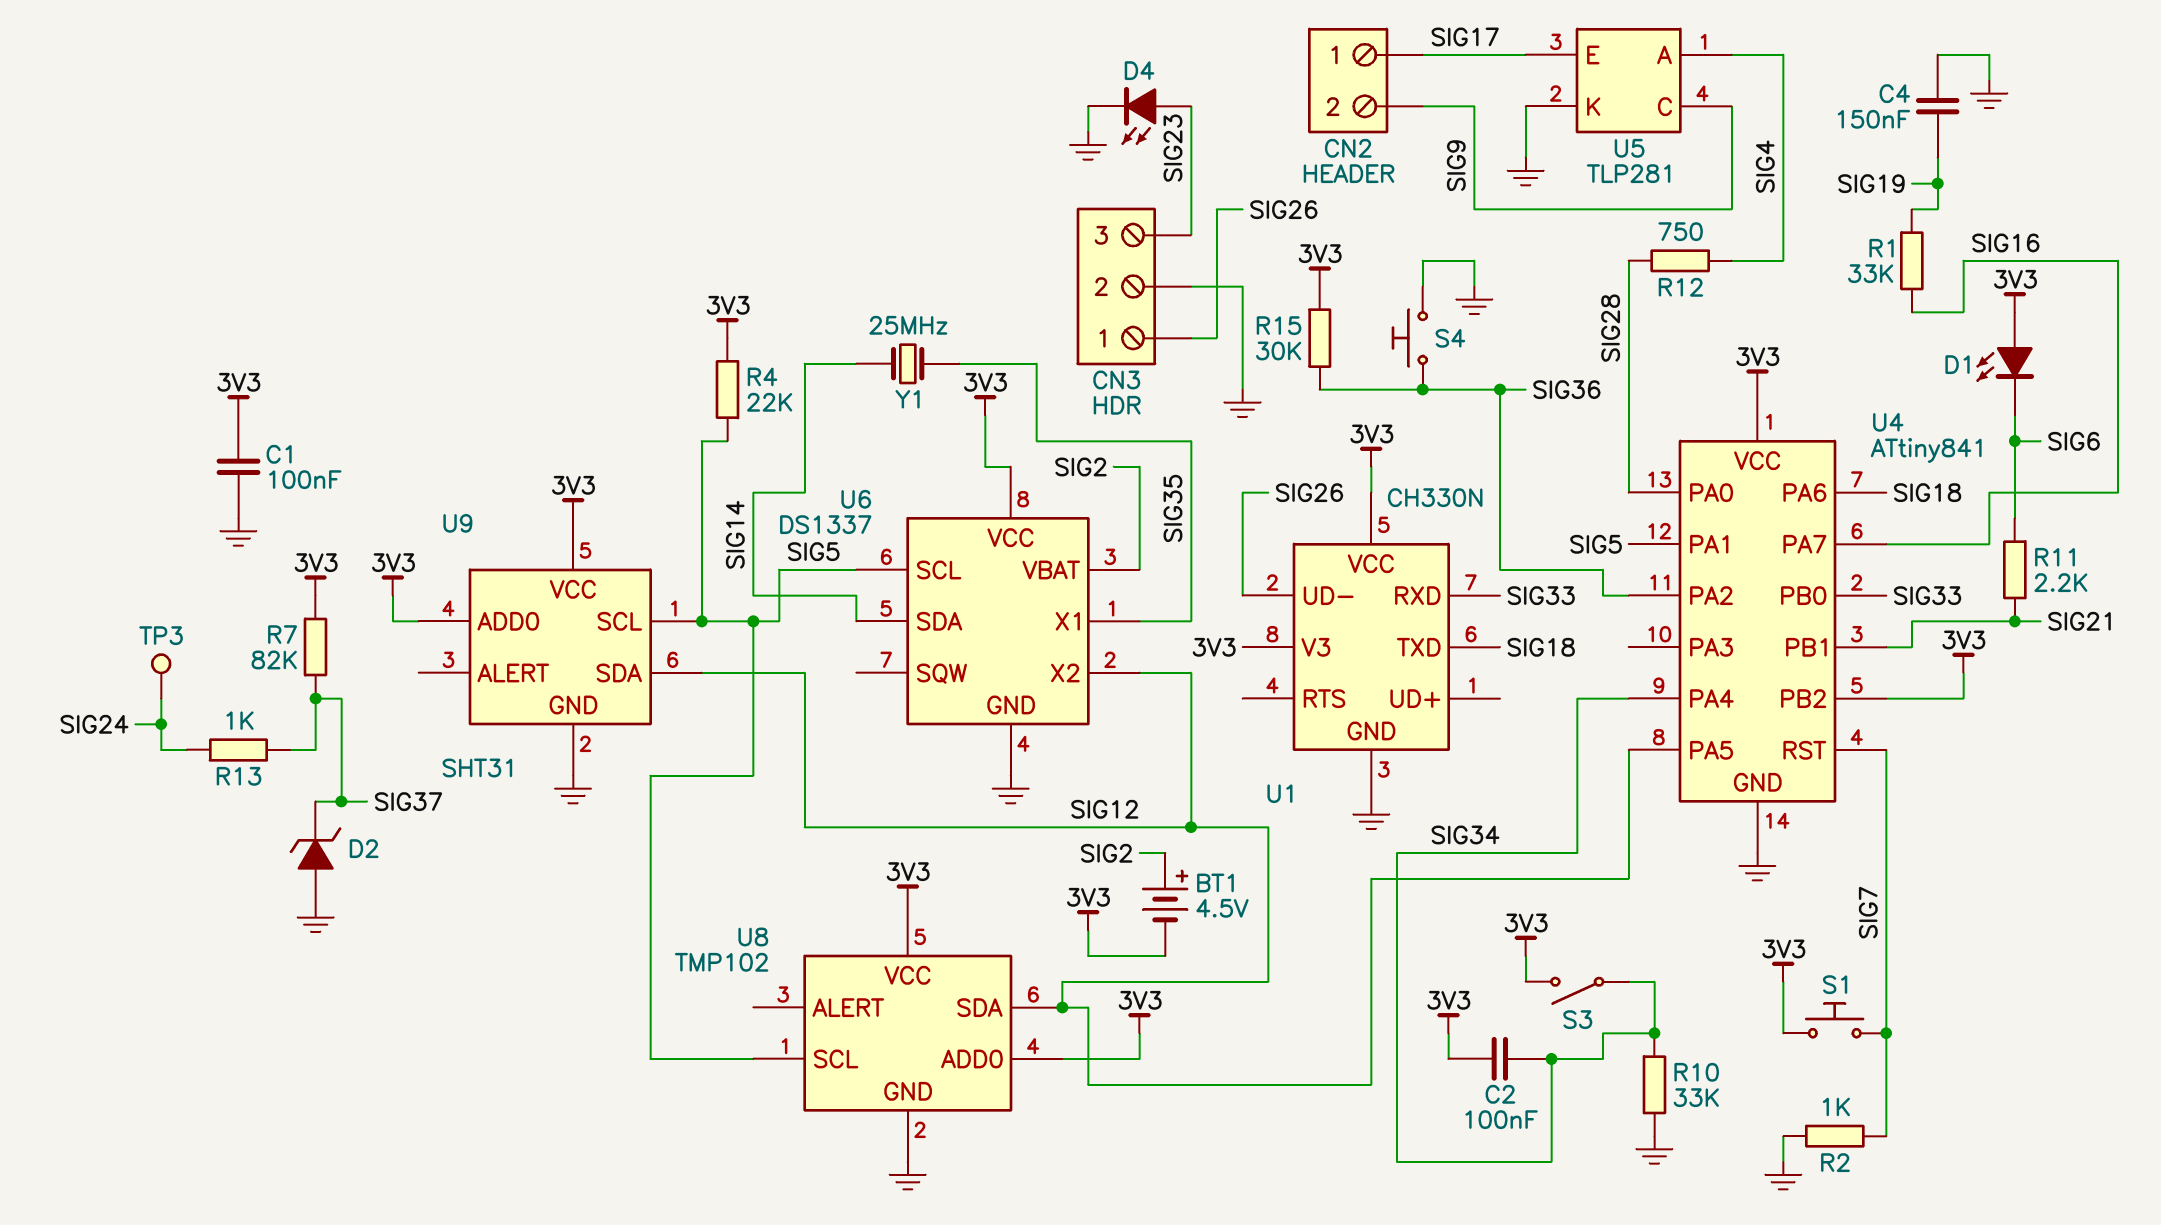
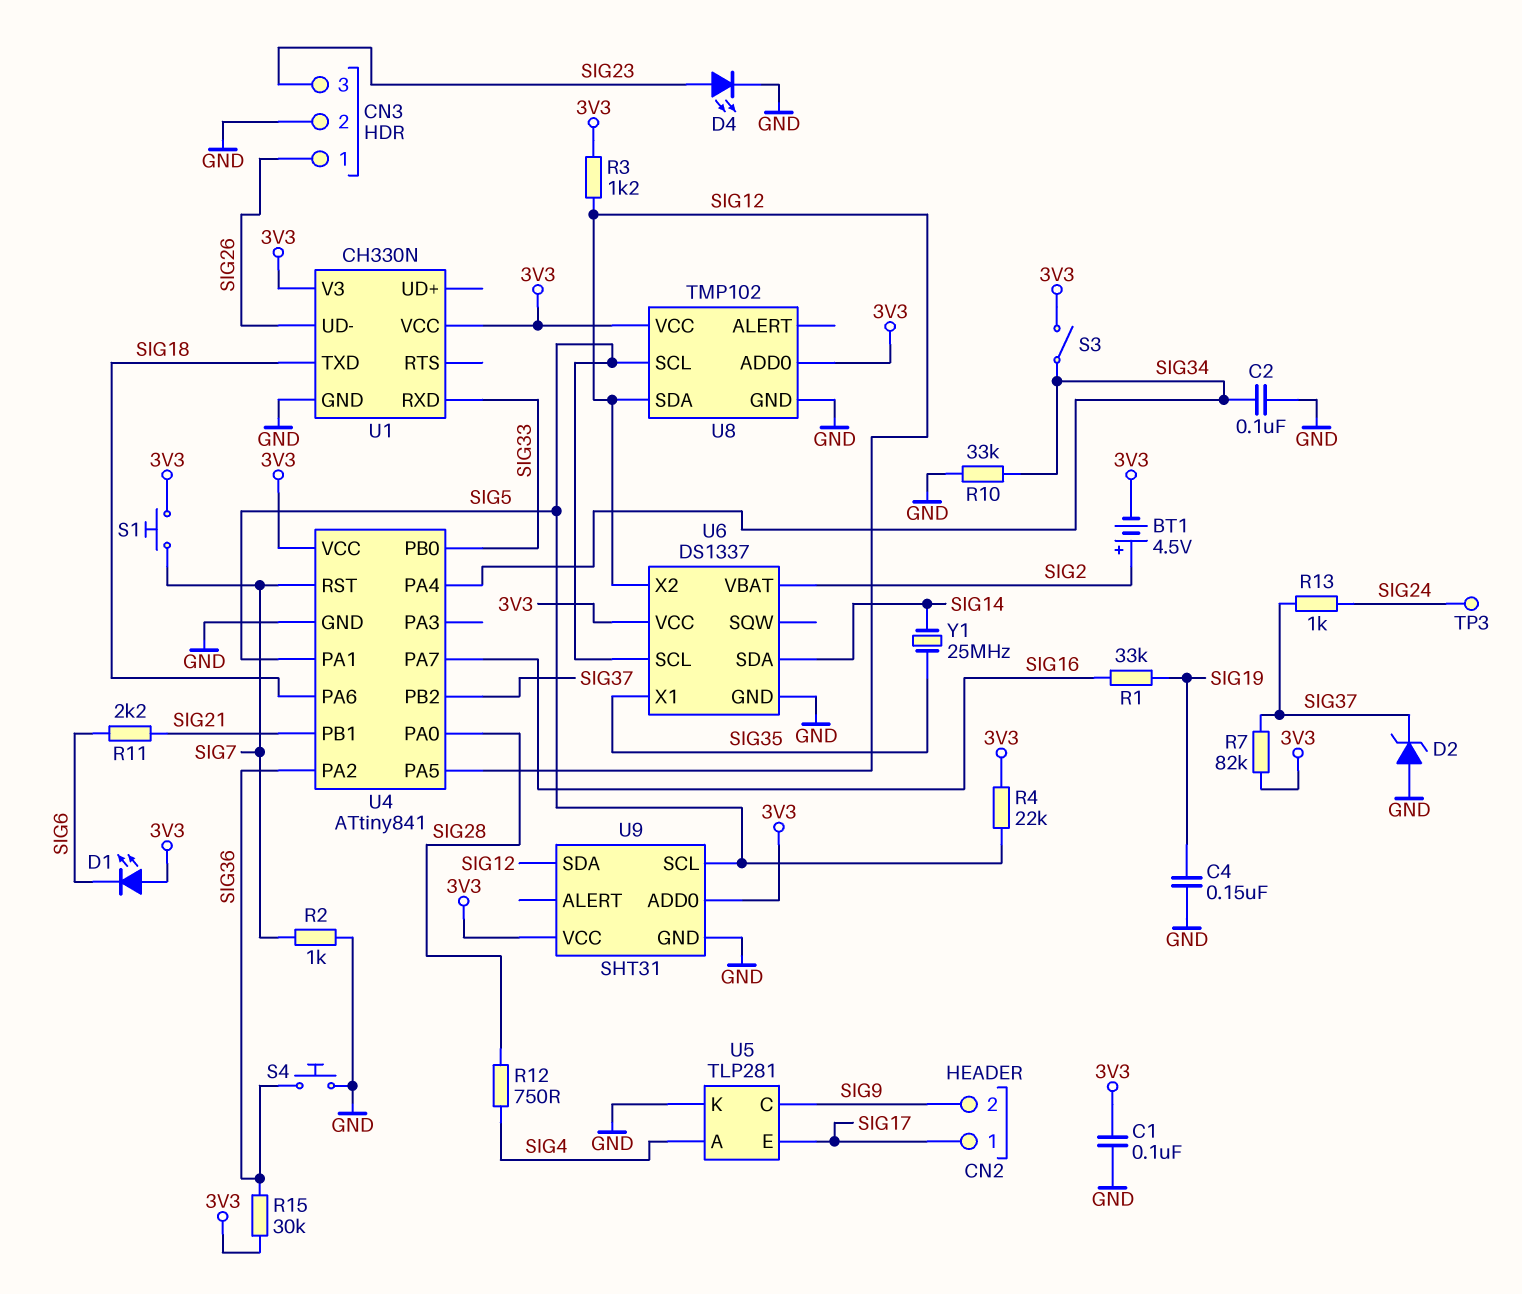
C2: 100nF (3V3, SIG34) -> 100nF (GND, SIG34)
R3: none -> 1.2k (3V3, SIG12)
U4 pin PB2: 3V3 -> SIG37

